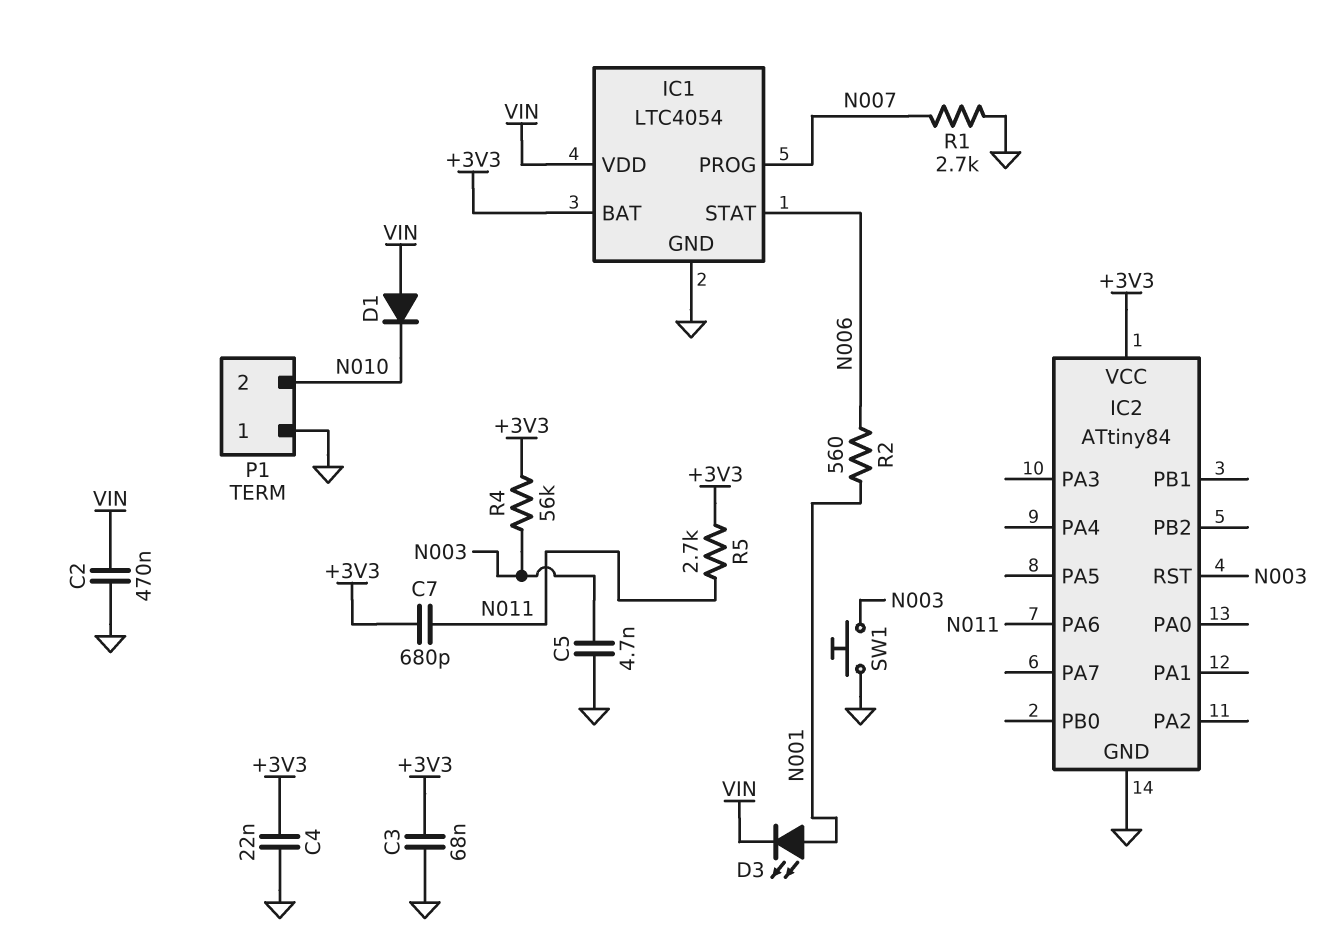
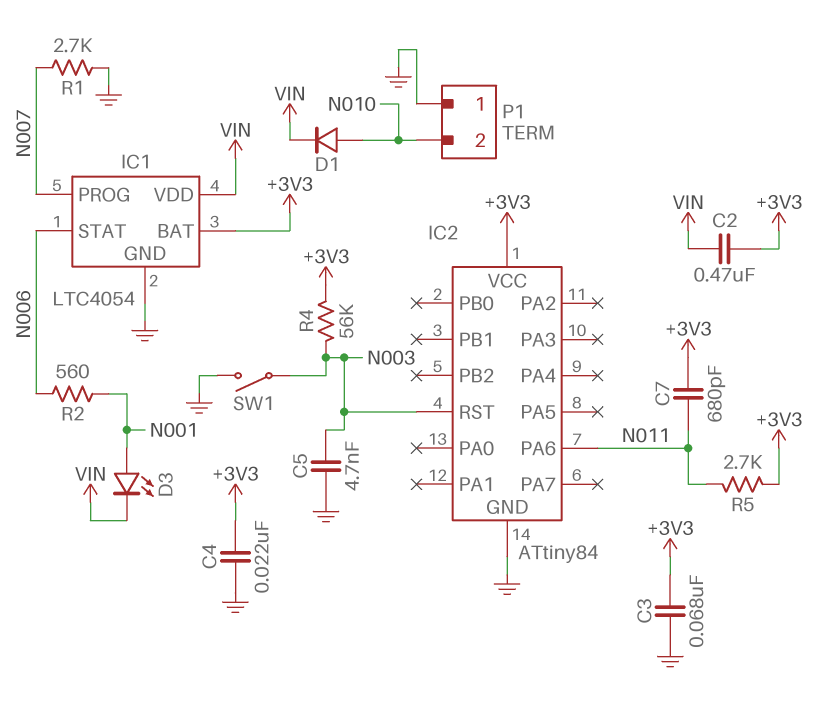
C2: 470nF (GND, VIN) -> 470nF (+3V3, VIN)
D1: diode (A VIN, K N010) -> diode (A N010, K VIN)
SW1: button (GND, N003) -> switch (GND, N003)

